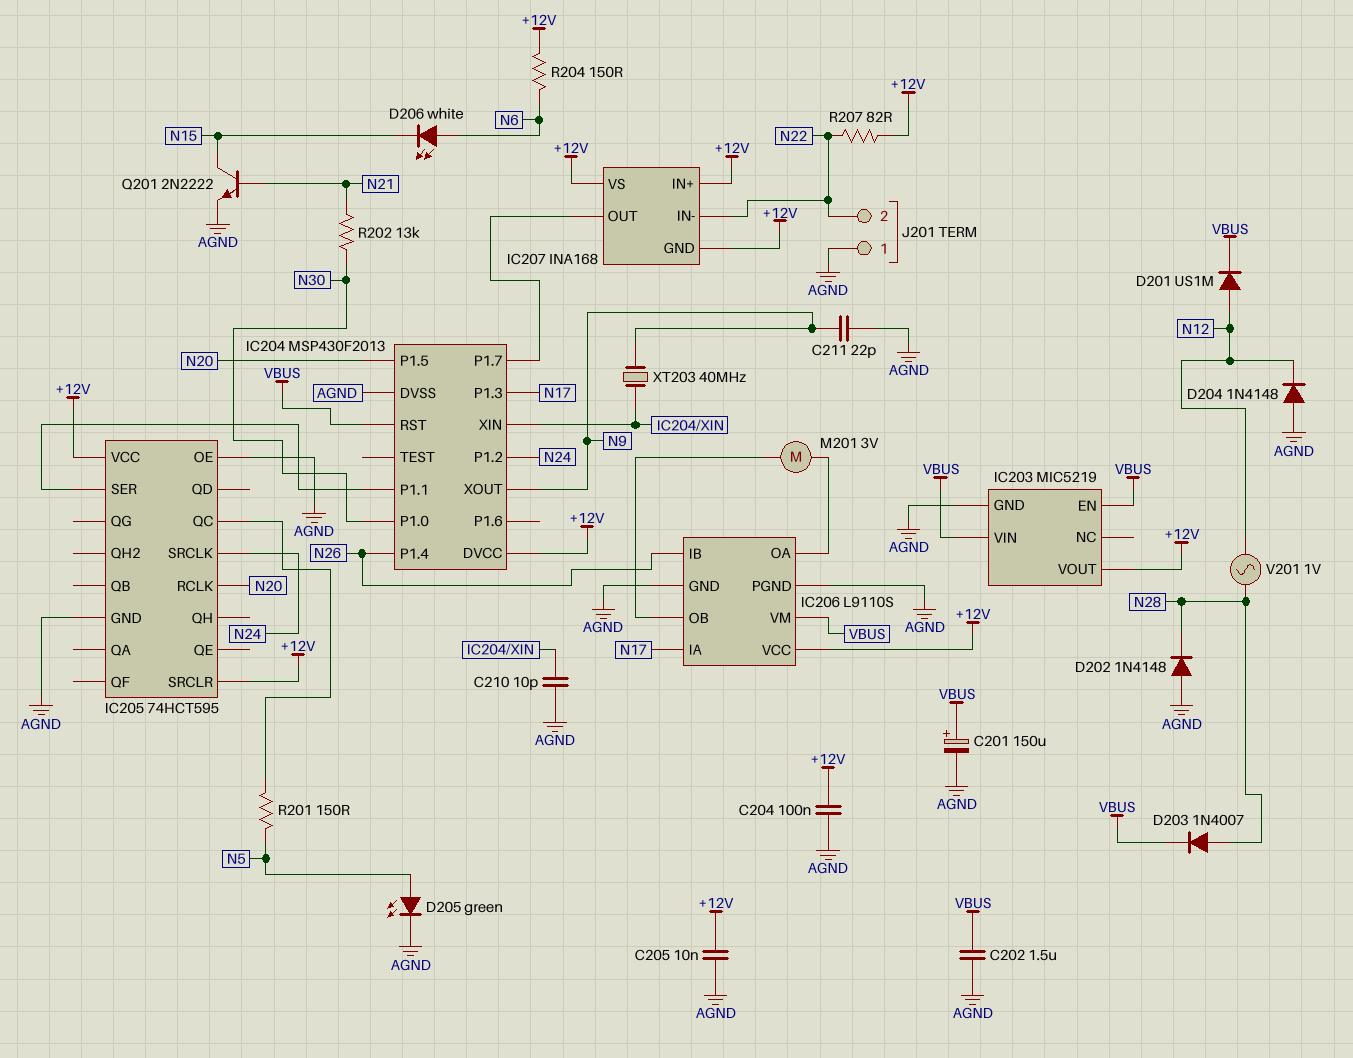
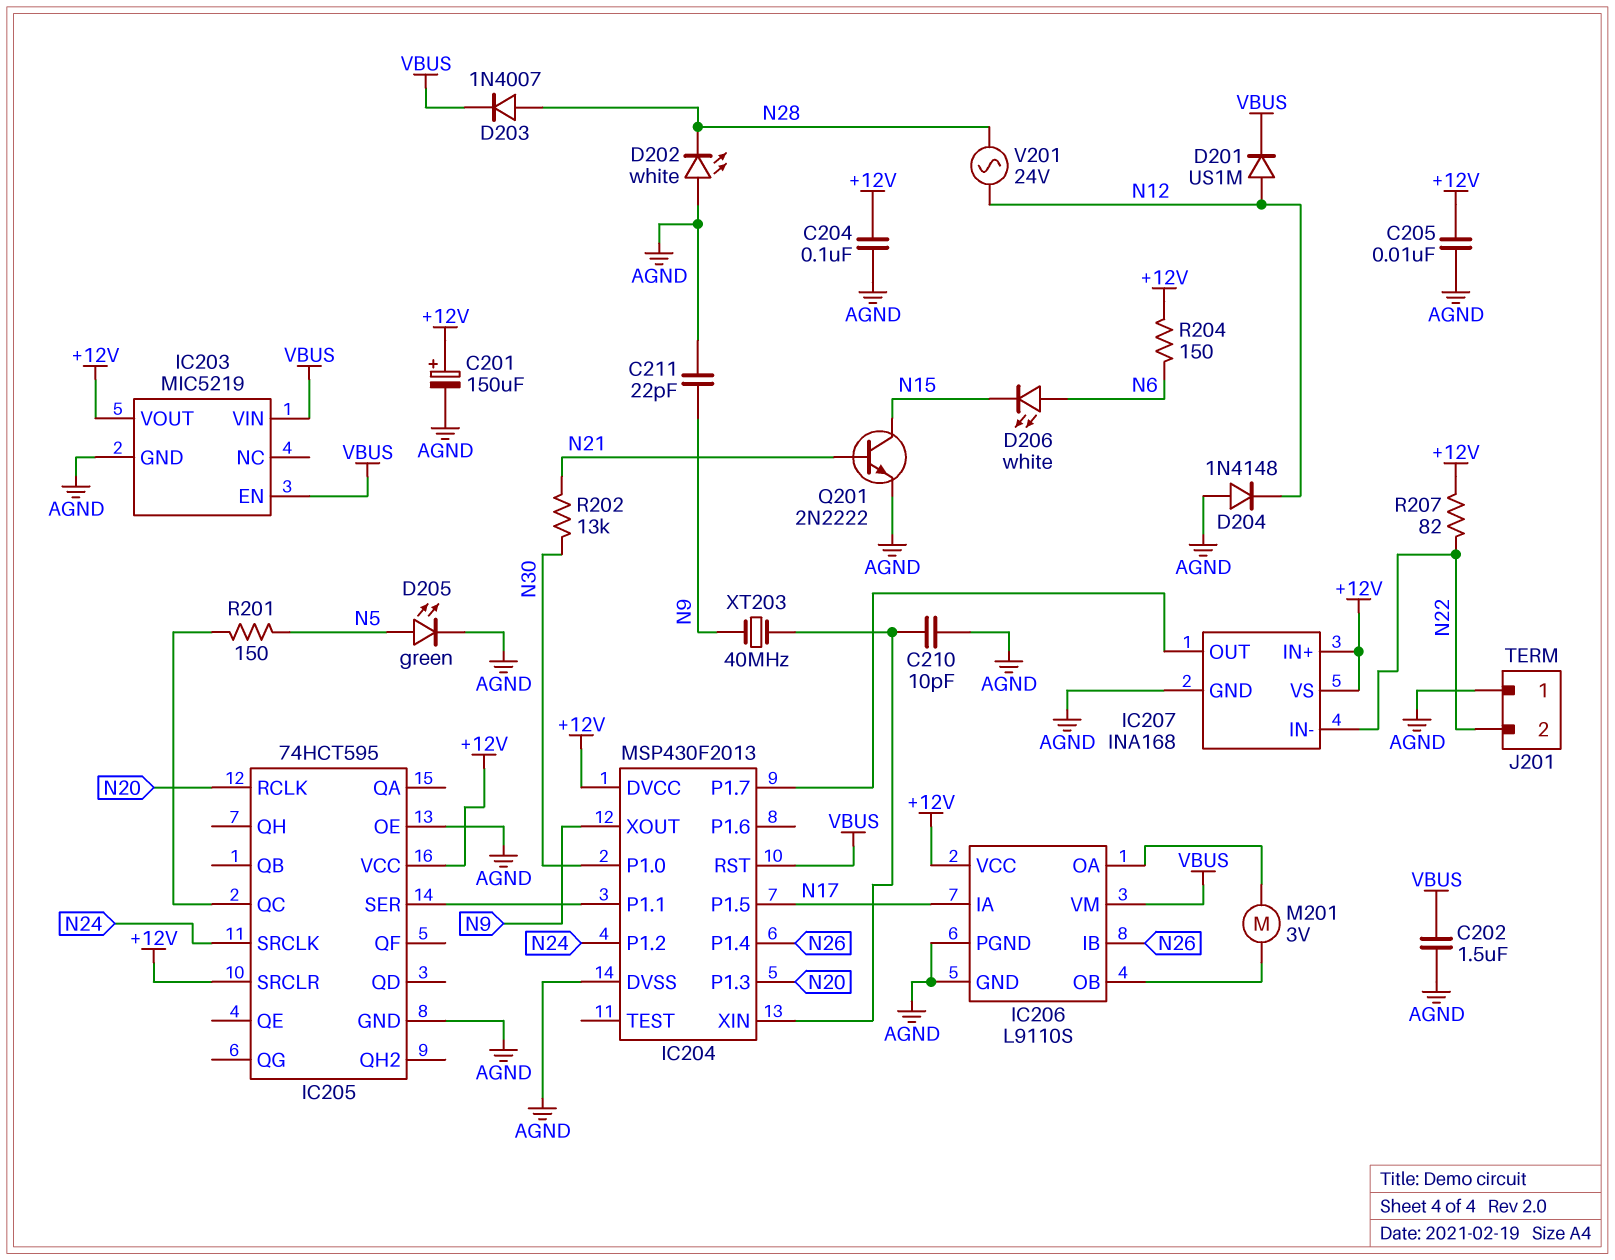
C201: 150uF (plus VBUS, minus AGND) -> 150uF (plus +12V, minus AGND)
D202: diode 1N4148 (A AGND, K N28) -> LED white (A AGND, K N28)
IC204 pin P1.3: N17 -> N20
IC204 pin P1.5: N20 -> N17
IC207 pin GND: +12V -> AGND
V201: AC 1V (N12, N28) -> AC 24V (N12, N28)

